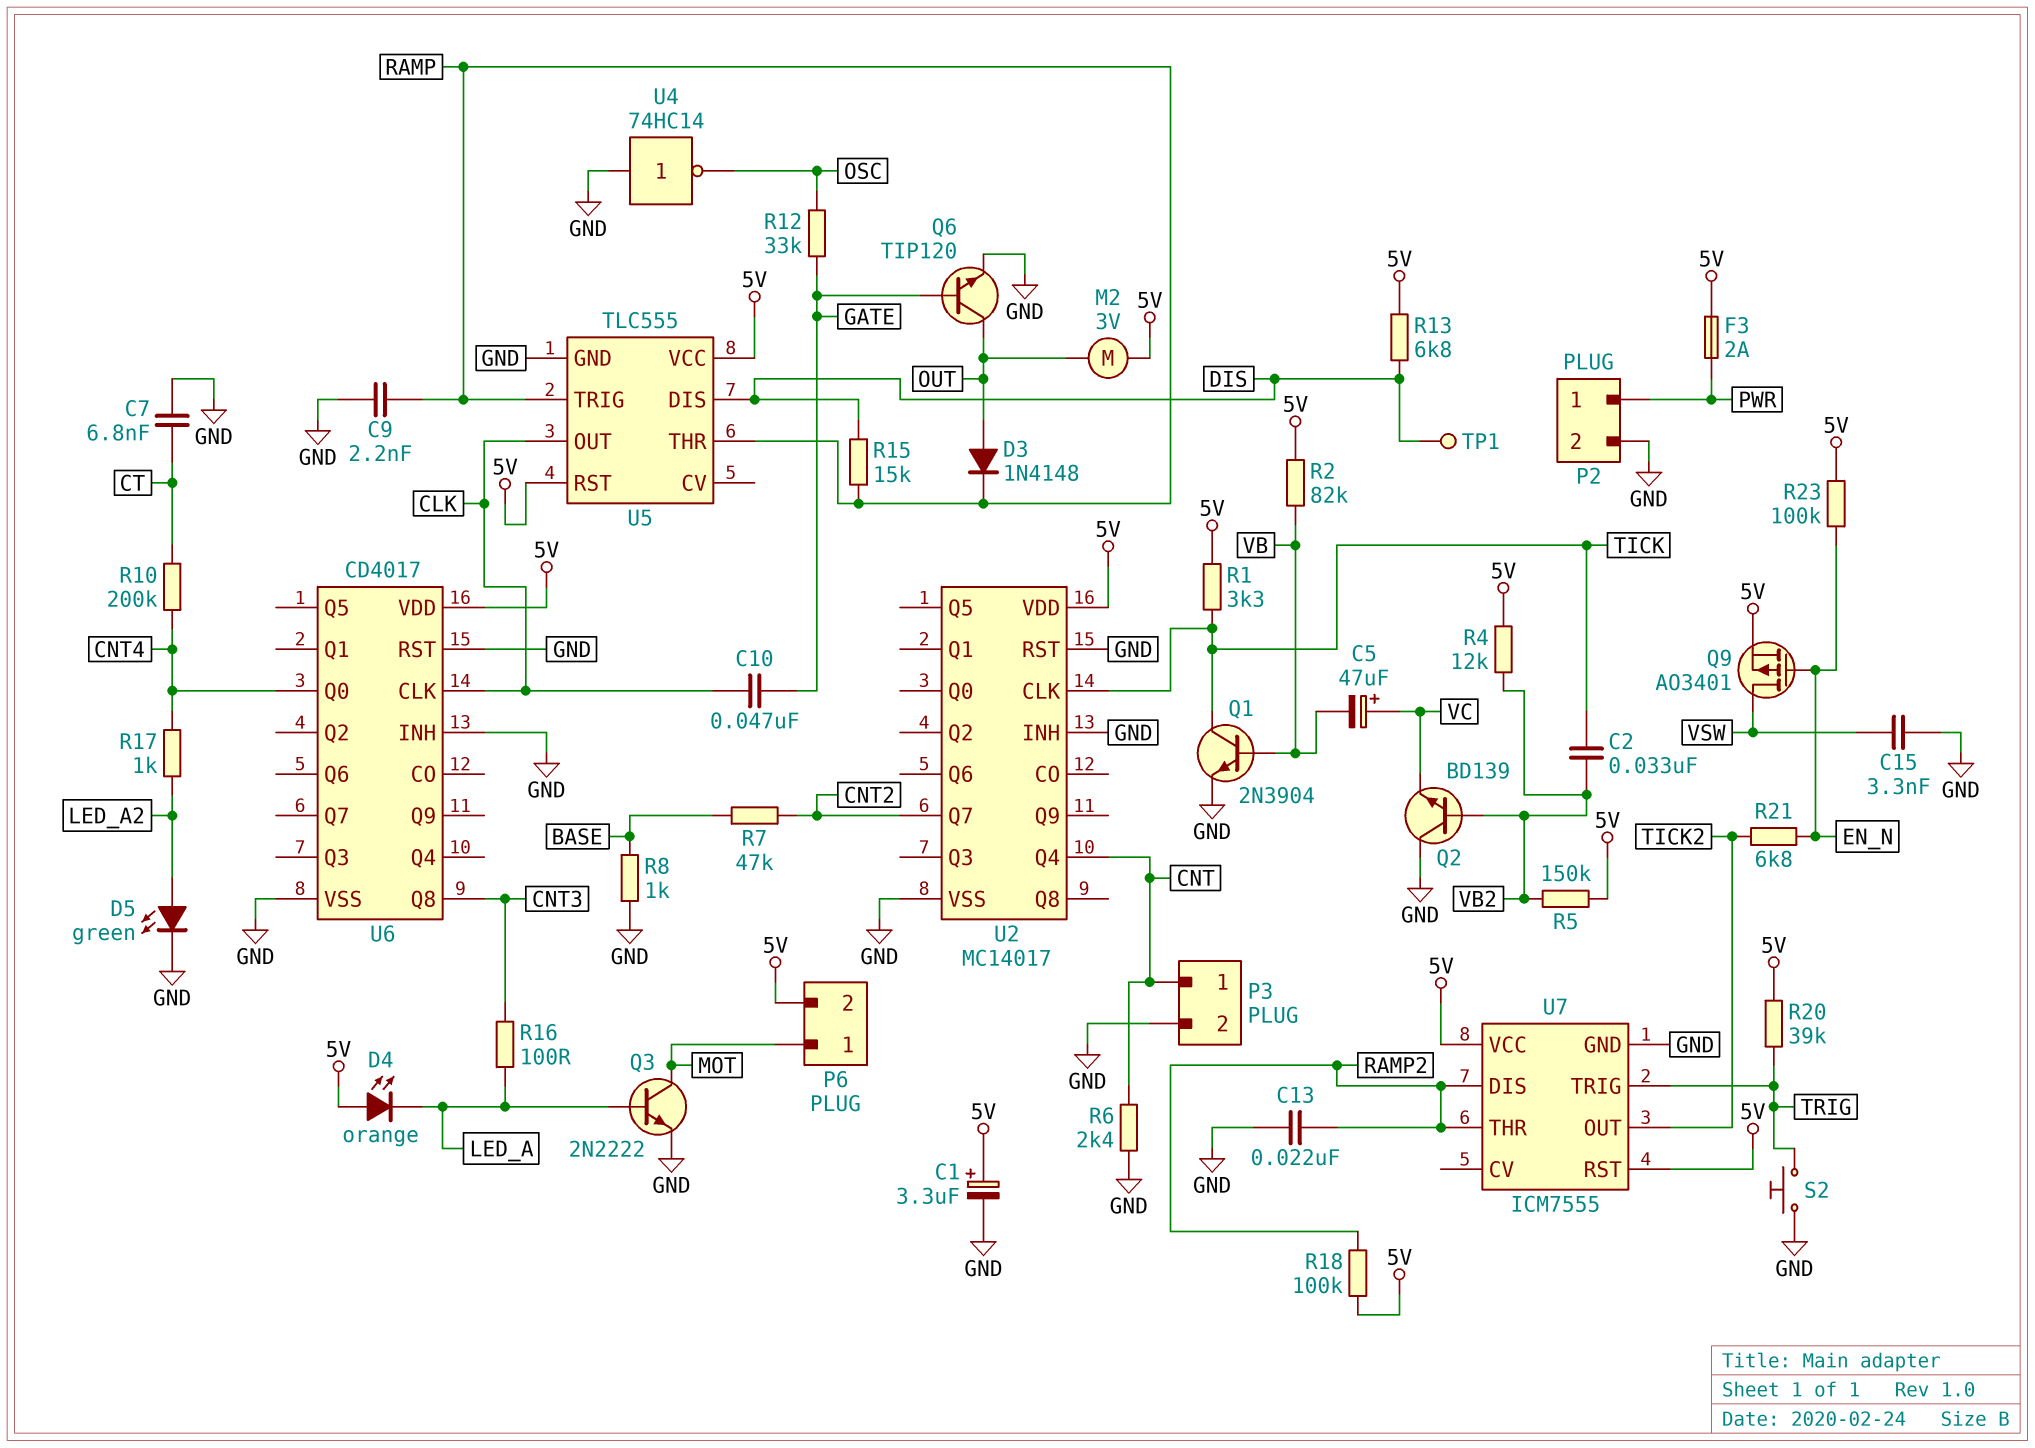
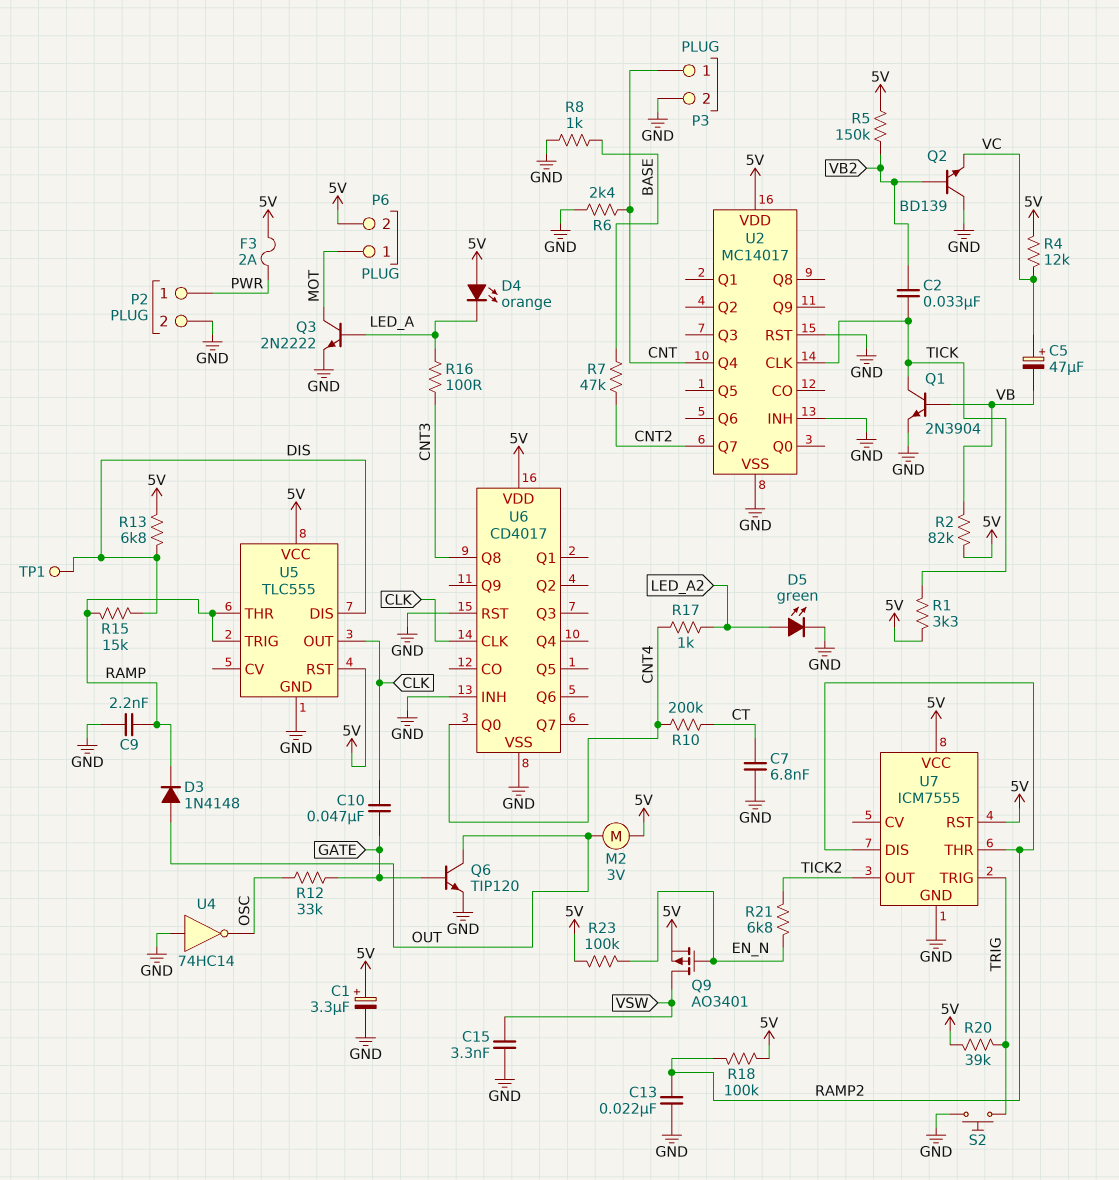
R4: 12k (5V, VB2) -> 12k (5V, VC)

